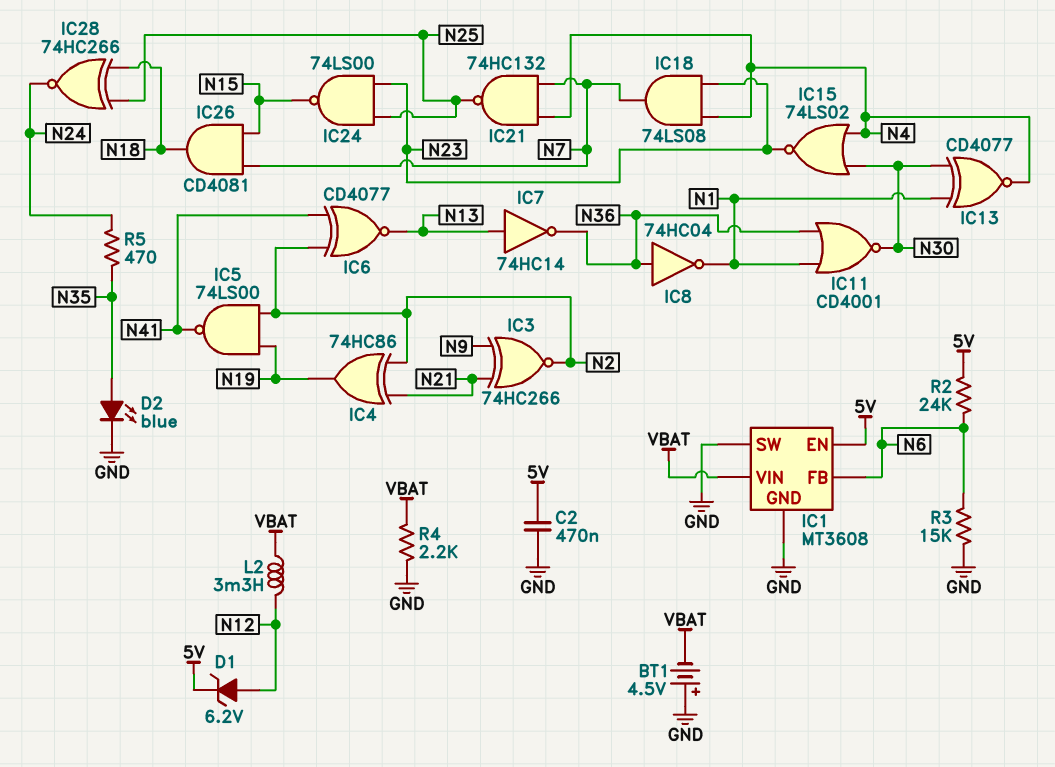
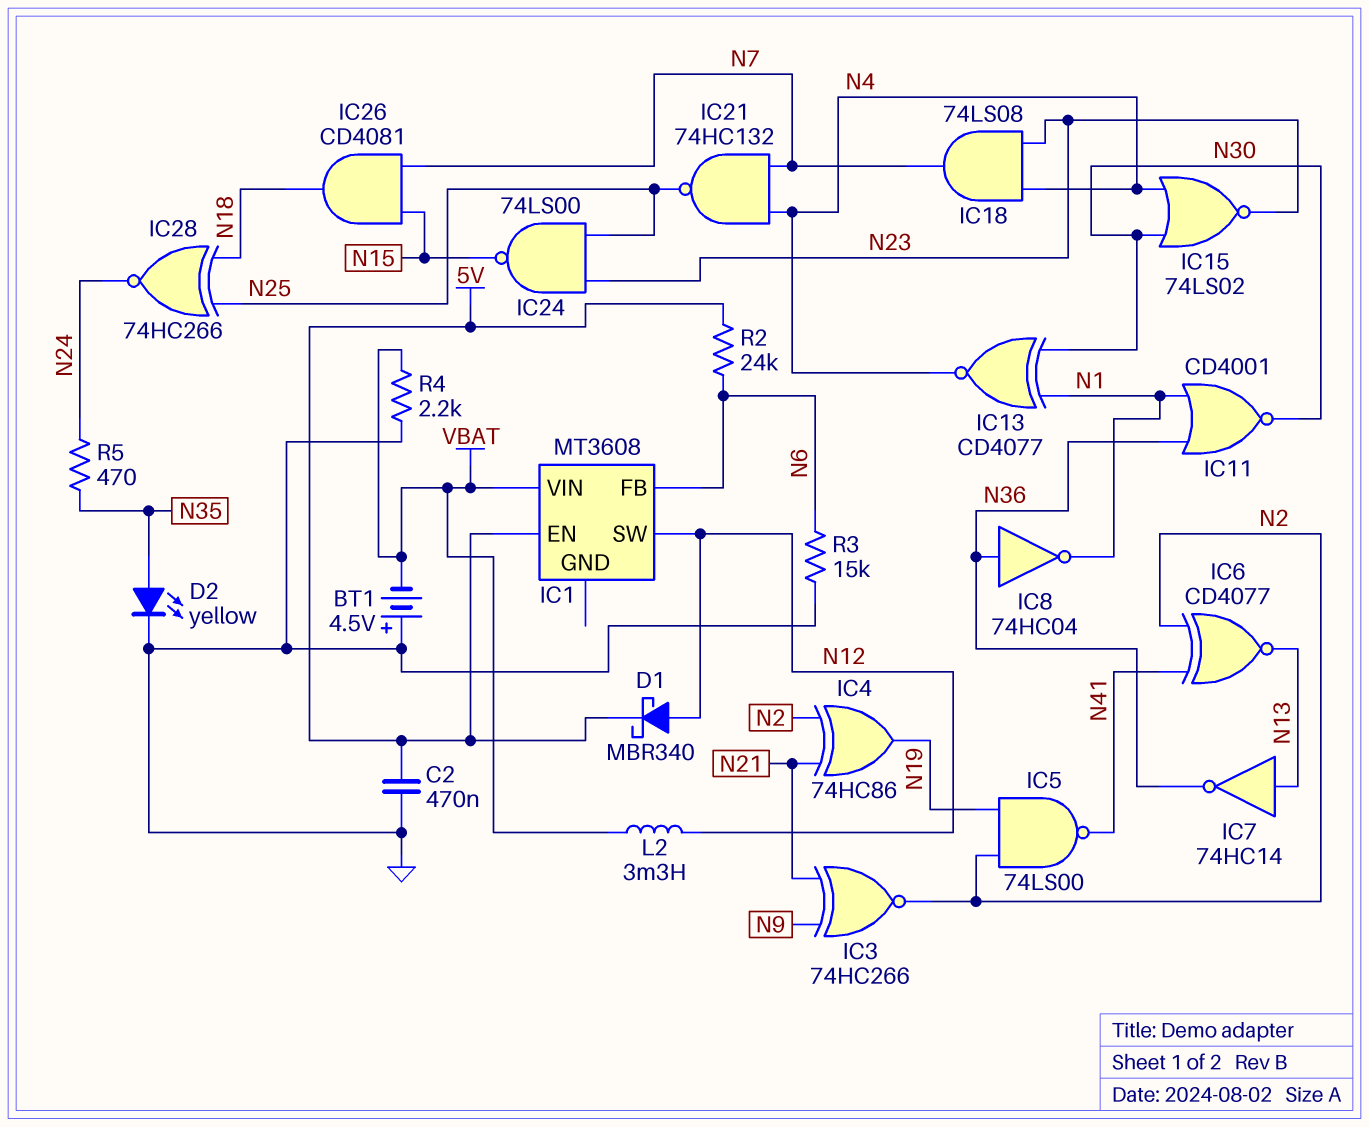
D1: zener 6.2V (A N12, K 5V) -> schottky MBR340 (A N12, K 5V)
D2: LED blue (A N35, K GND) -> LED yellow (A N35, K GND)
IC1 pin GND: GND -> none
IC1 pin SW: GND -> N12

